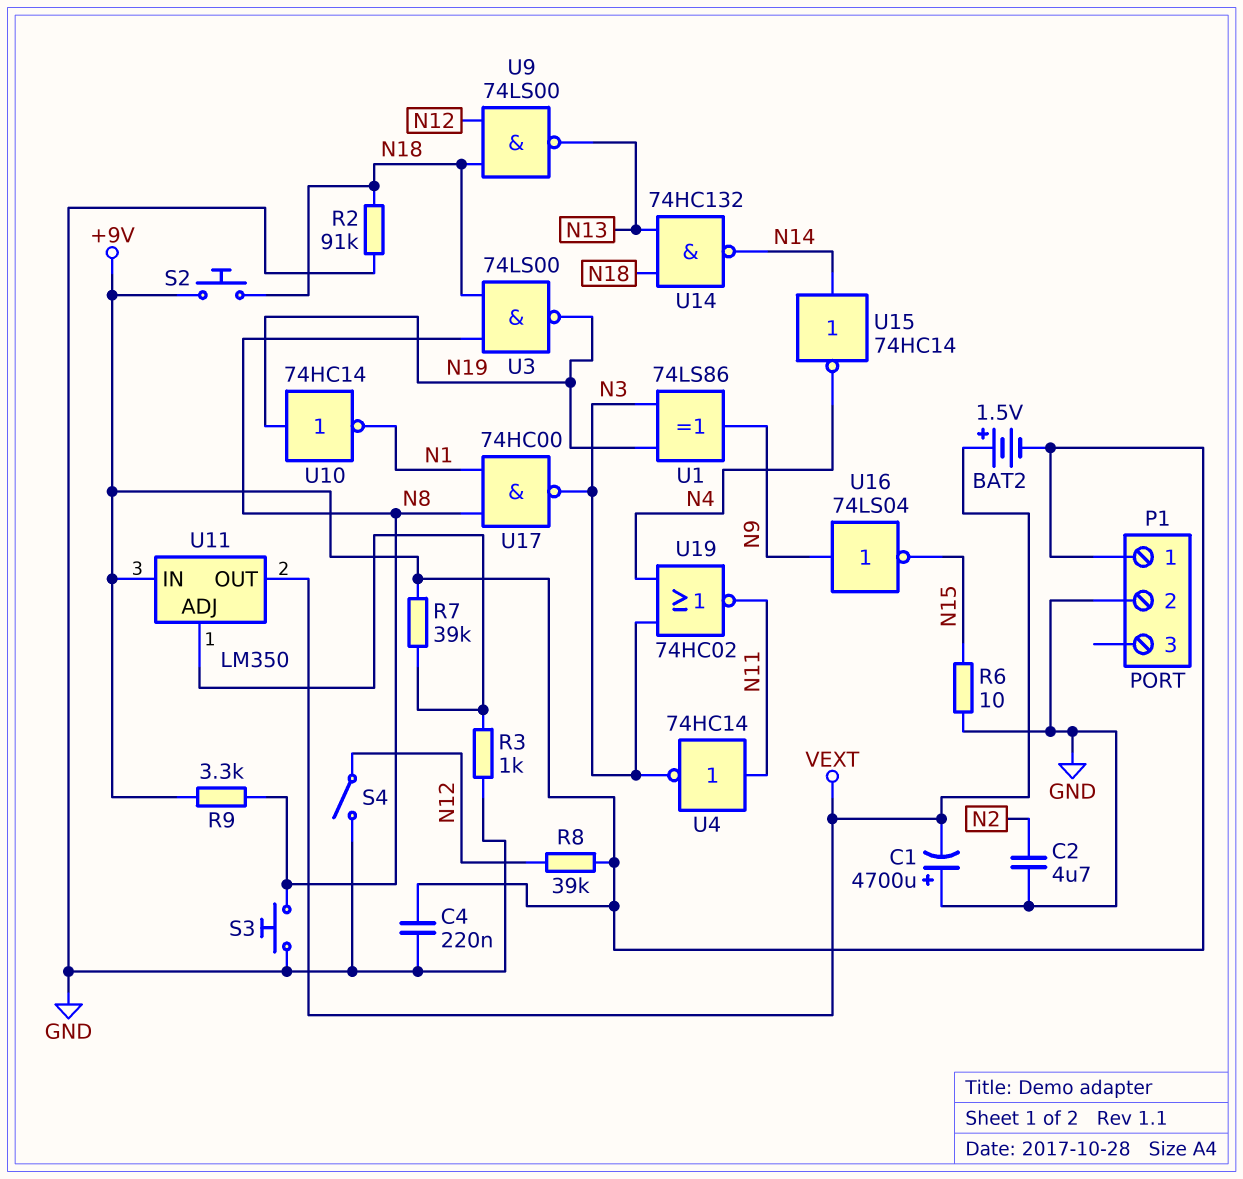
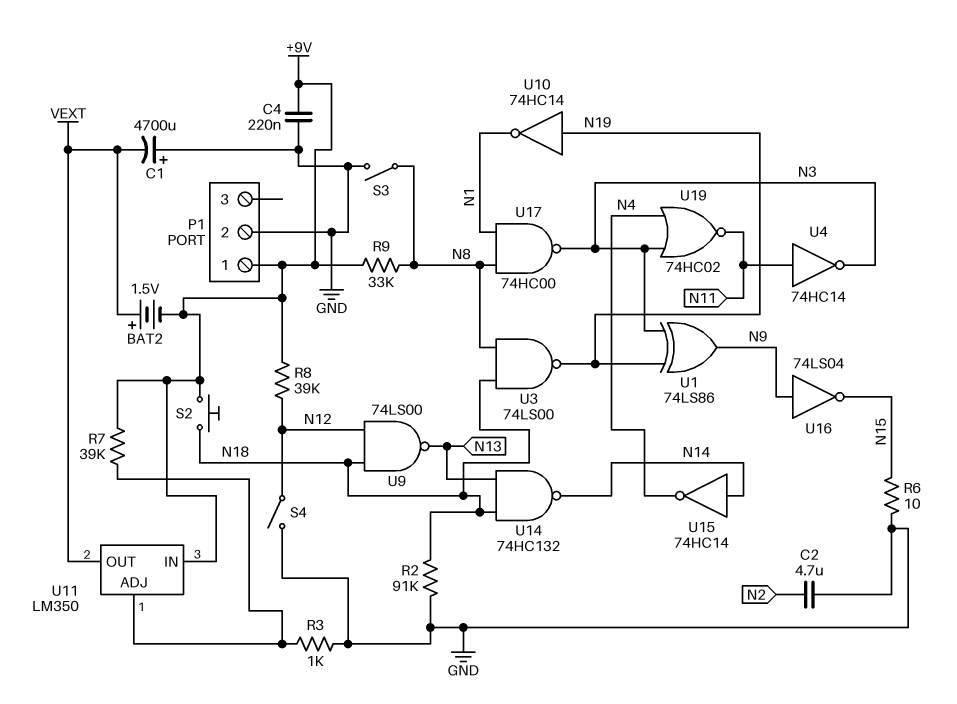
R9: 3.3k (+9V, N8) -> 33k (+9V, N8)
S3: button (GND, N8) -> switch (GND, N8)

